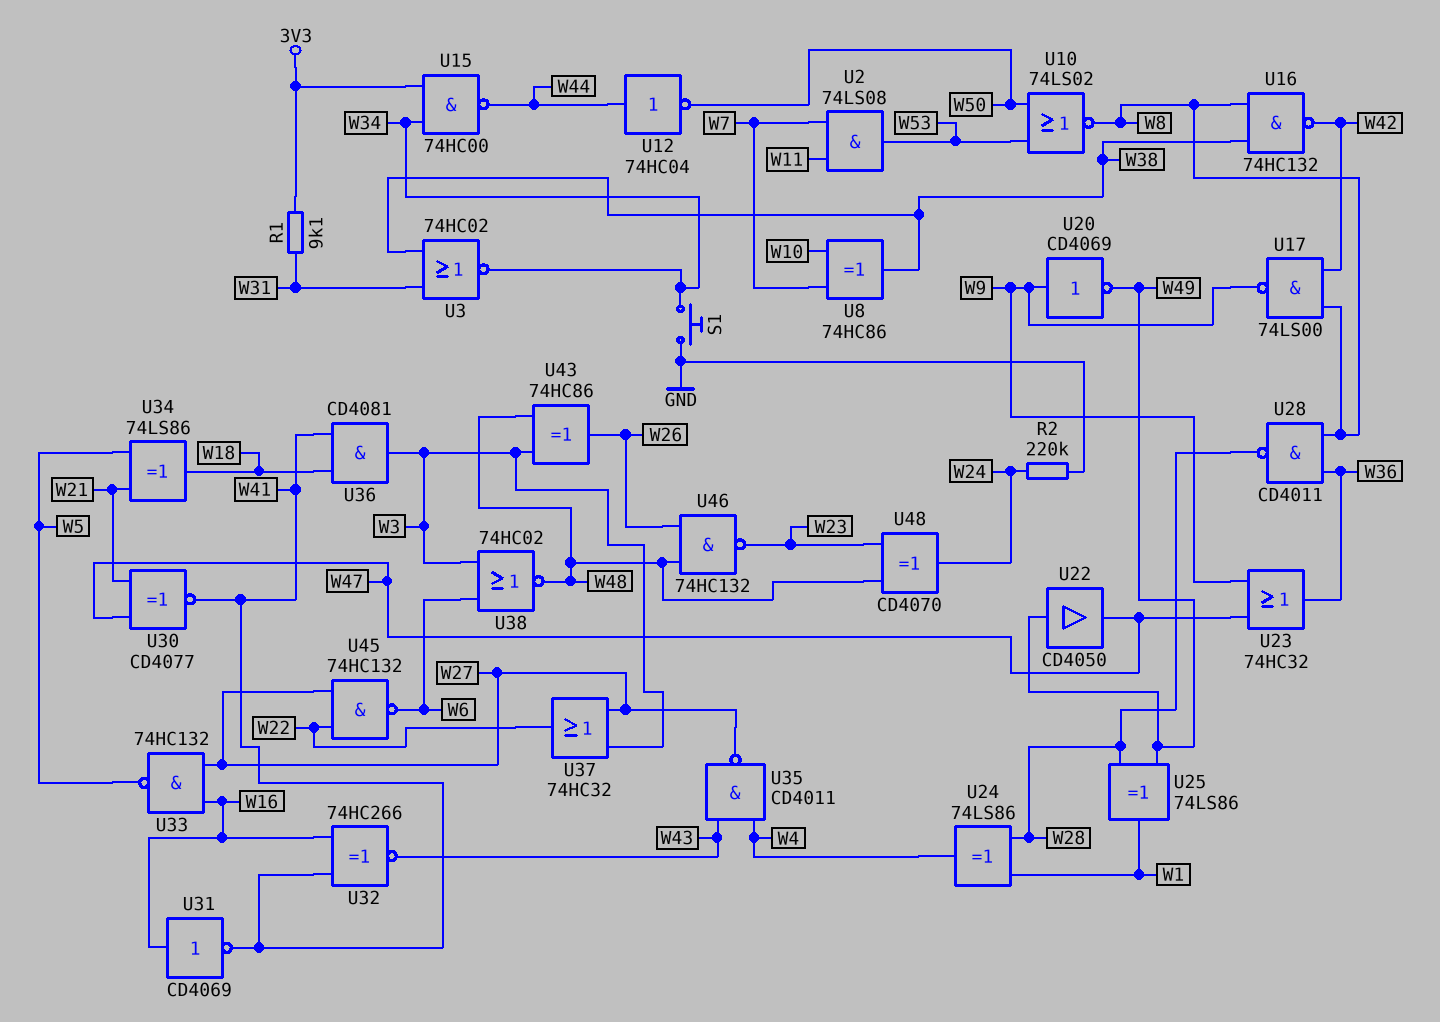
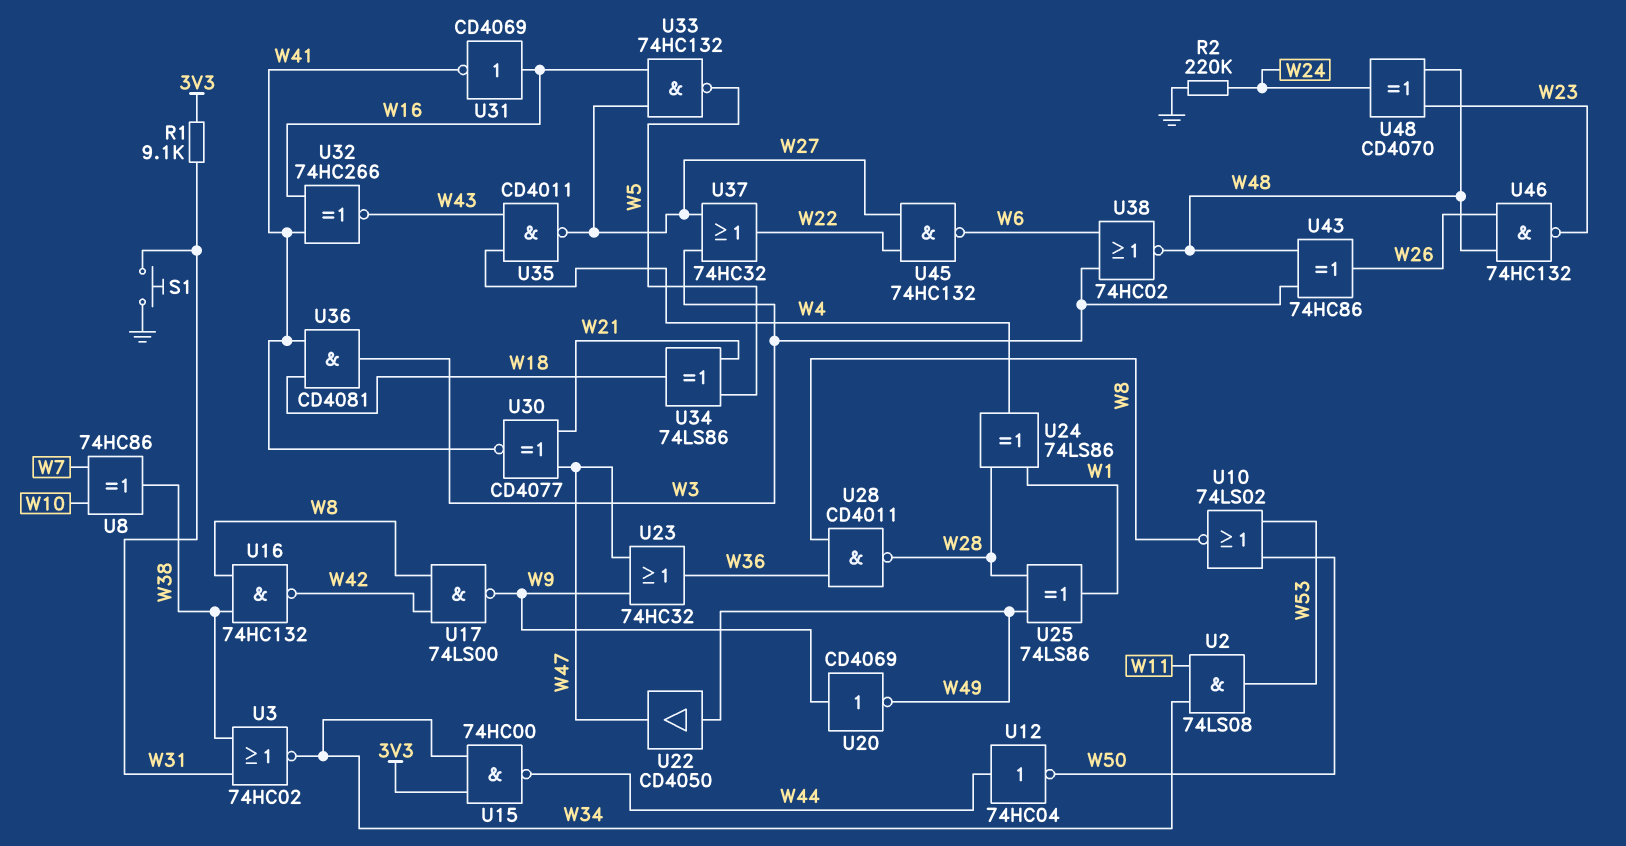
S1: button (GND, W34) -> button (GND, W31)
U2: AND 74LS08 (in W7, in W11, out W53) -> AND 74LS08 (in W11, in W34, out W53)

